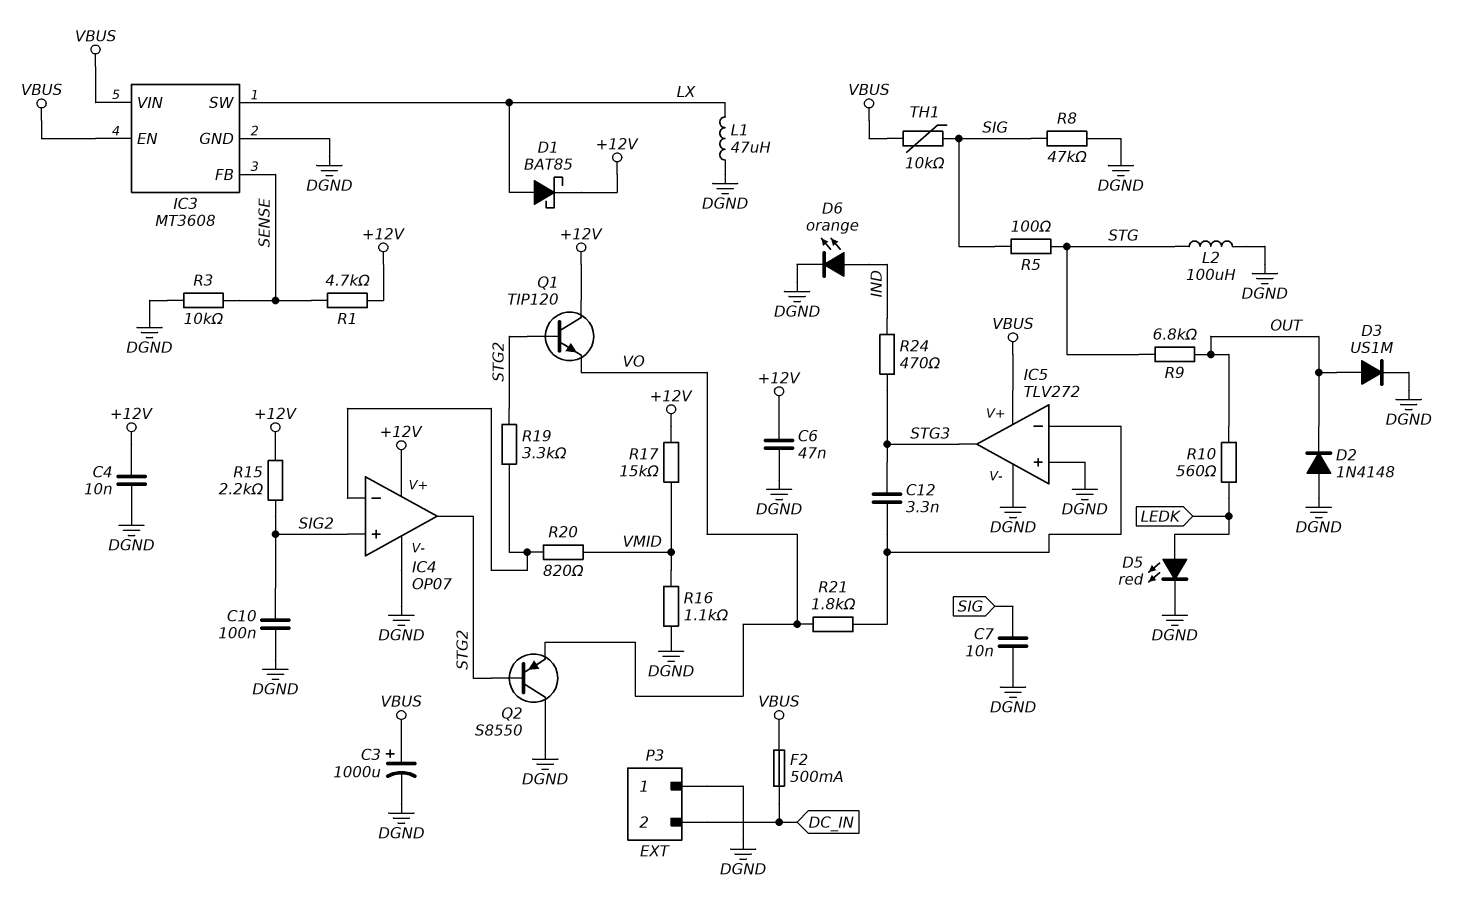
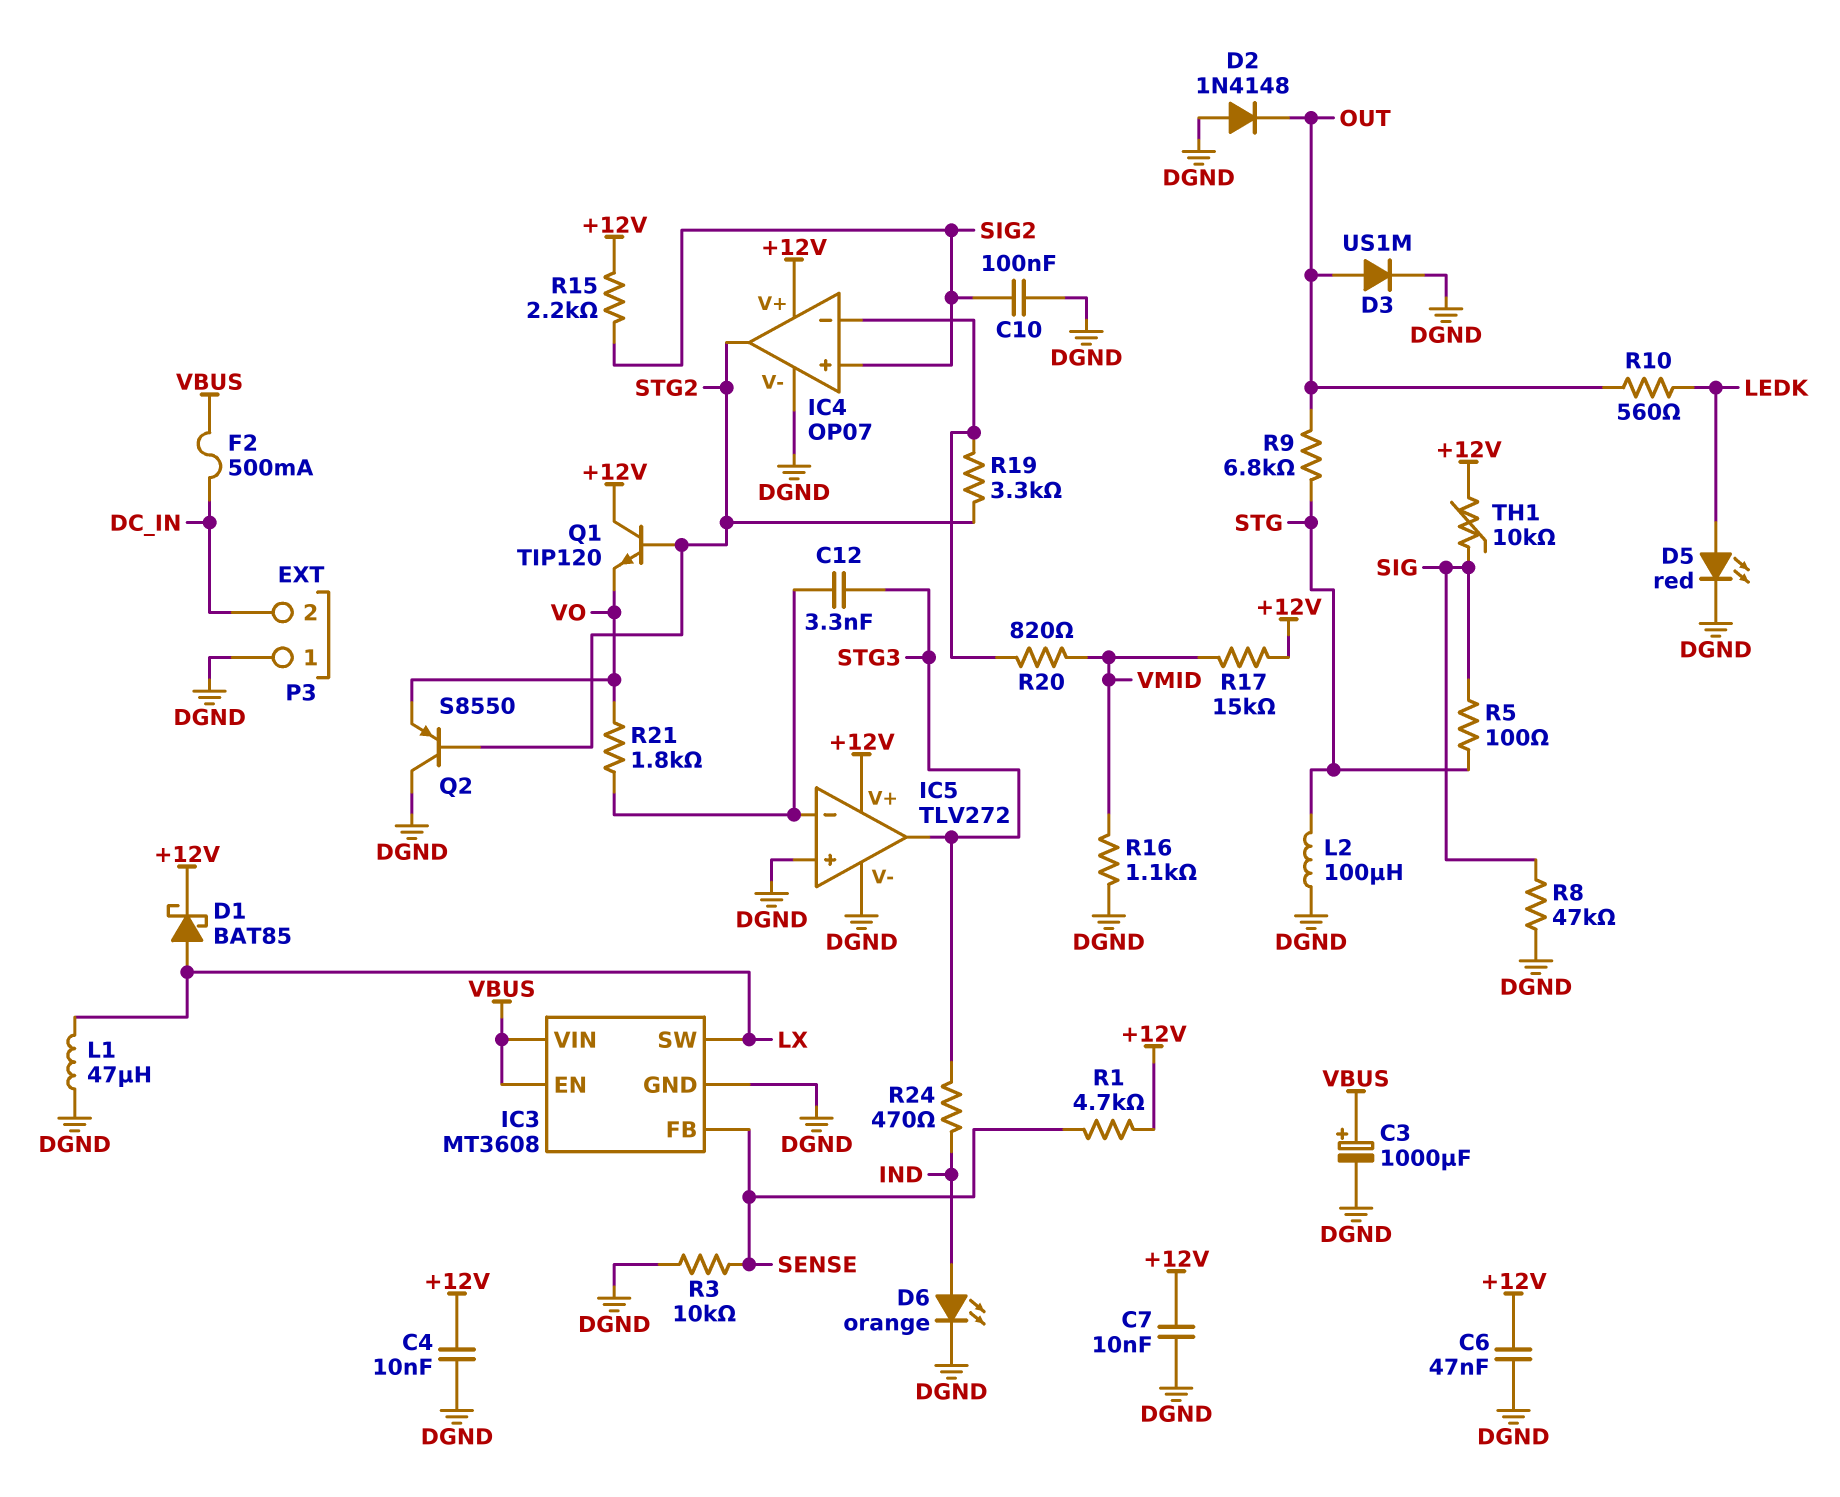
C7: 10nF (DGND, SIG) -> 10nF (+12V, DGND)
IC5 pin V+: VBUS -> +12V
TH1: 10k (SIG, VBUS) -> 10k (+12V, SIG)

